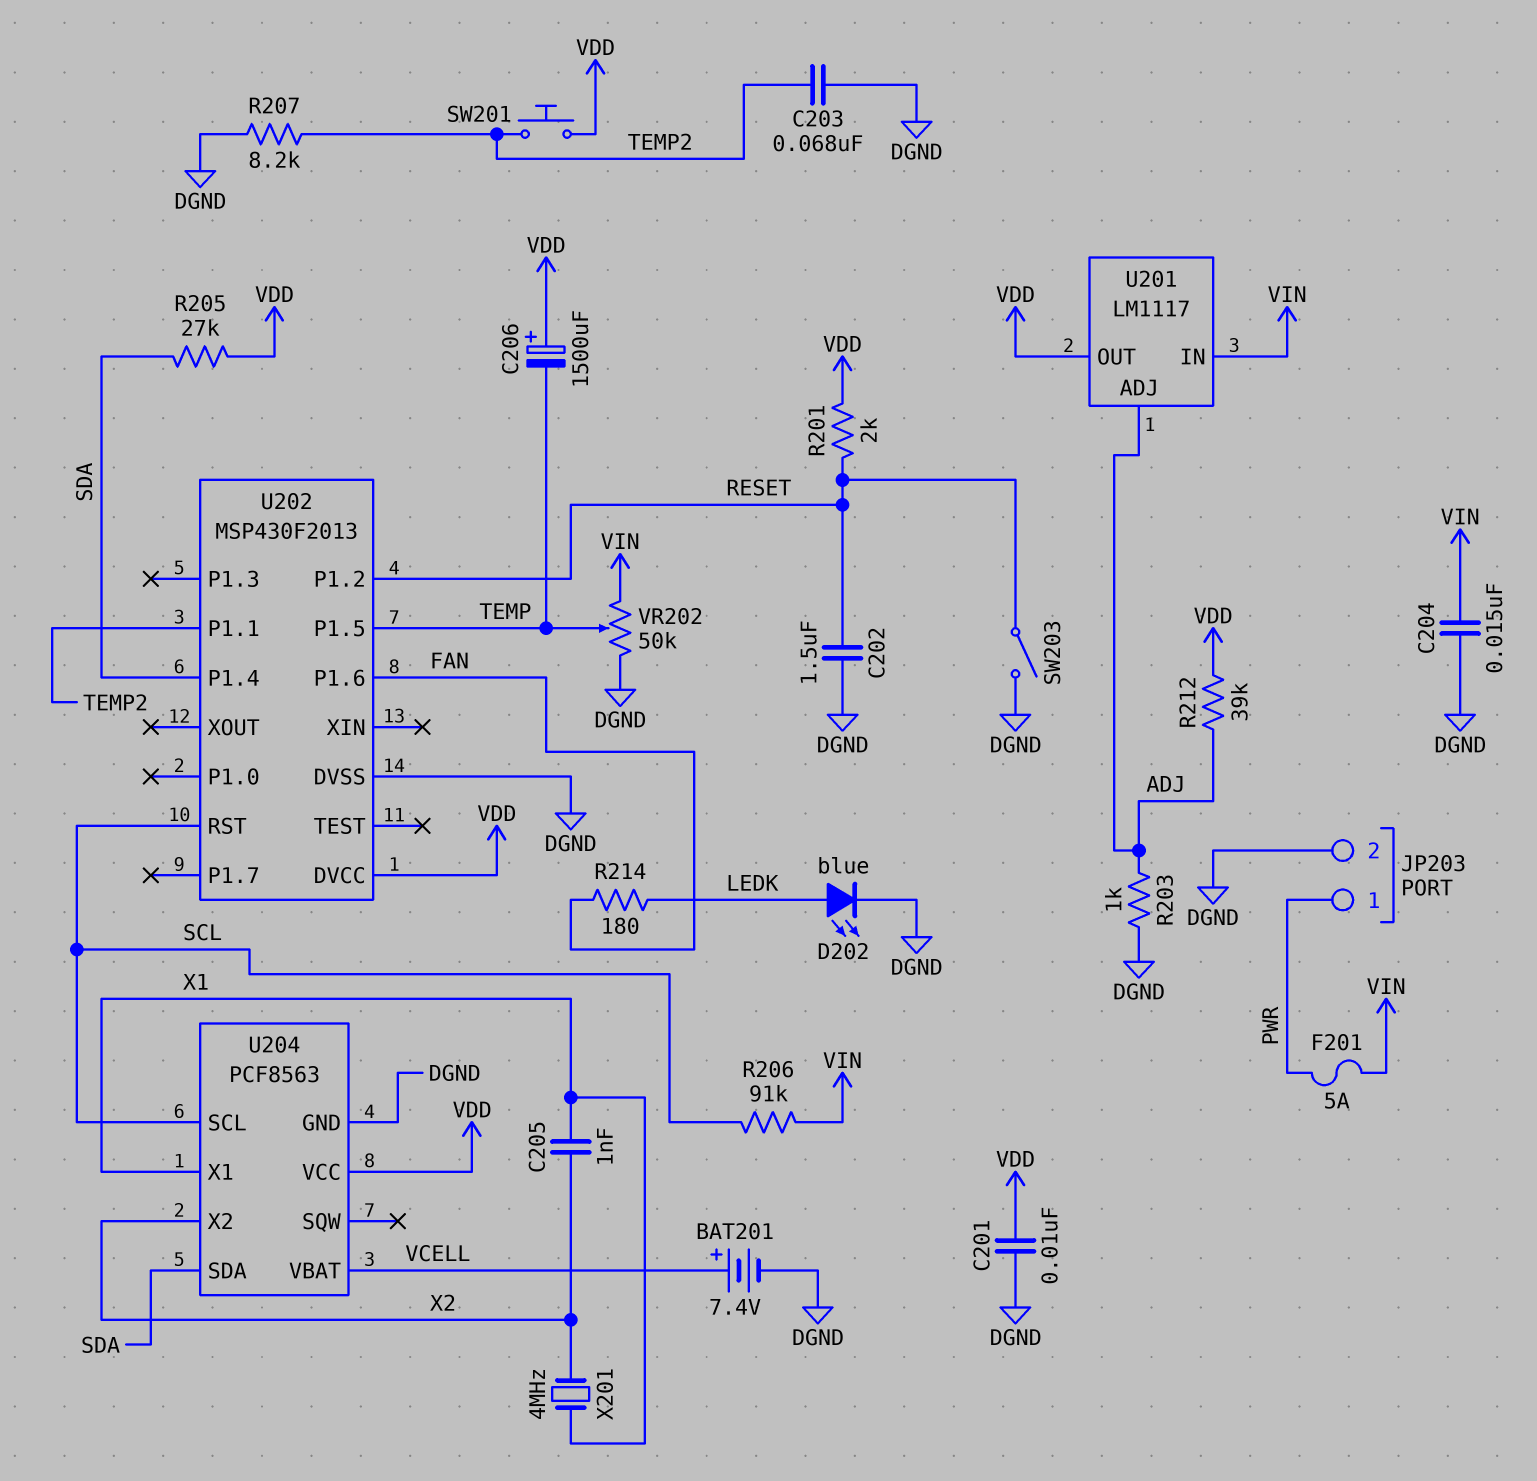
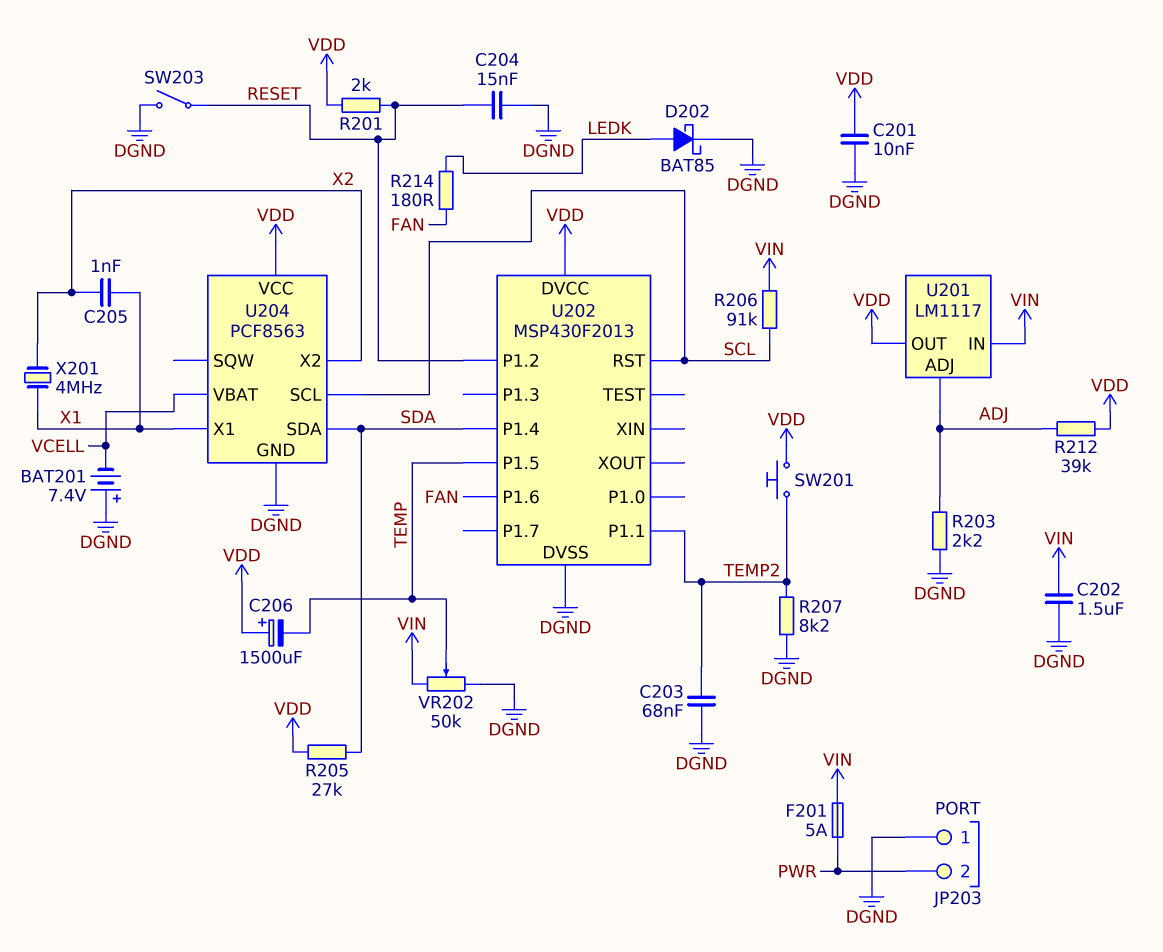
BAT201: 7.4V (plus VCELL, minus DGND) -> 7.4V (plus DGND, minus VCELL)
C202: 1.5uF (DGND, RESET) -> 1.5uF (DGND, VIN)
C204: 15nF (DGND, VIN) -> 15nF (DGND, RESET)
D202: LED blue (A LEDK, K DGND) -> schottky BAT85 (A LEDK, K DGND)
JP203 pin 1: PWR -> DGND
JP203 pin 2: DGND -> PWR
R203: 1k (ADJ, DGND) -> 2.2k (ADJ, DGND)

